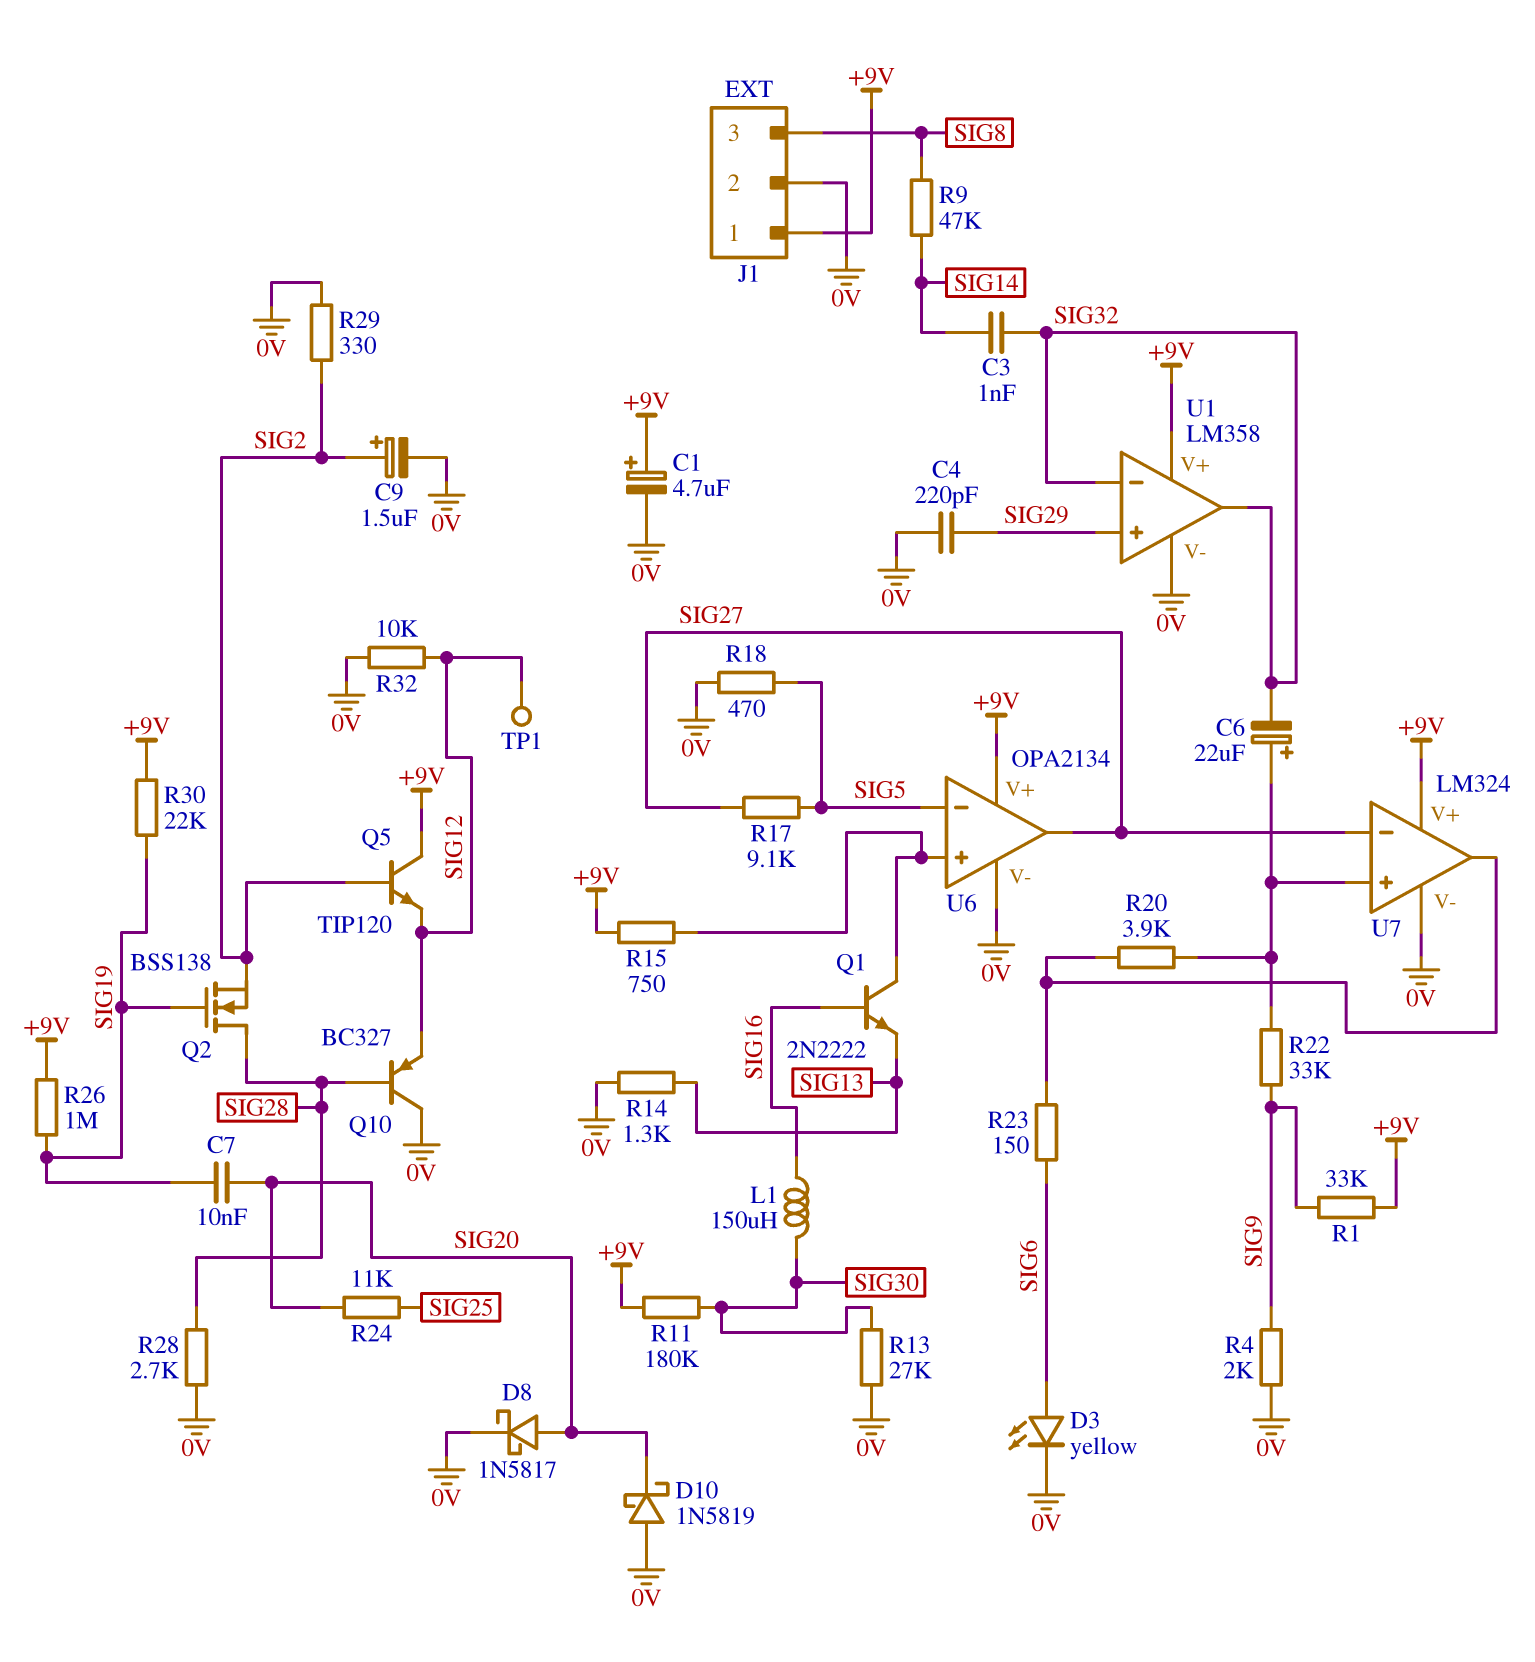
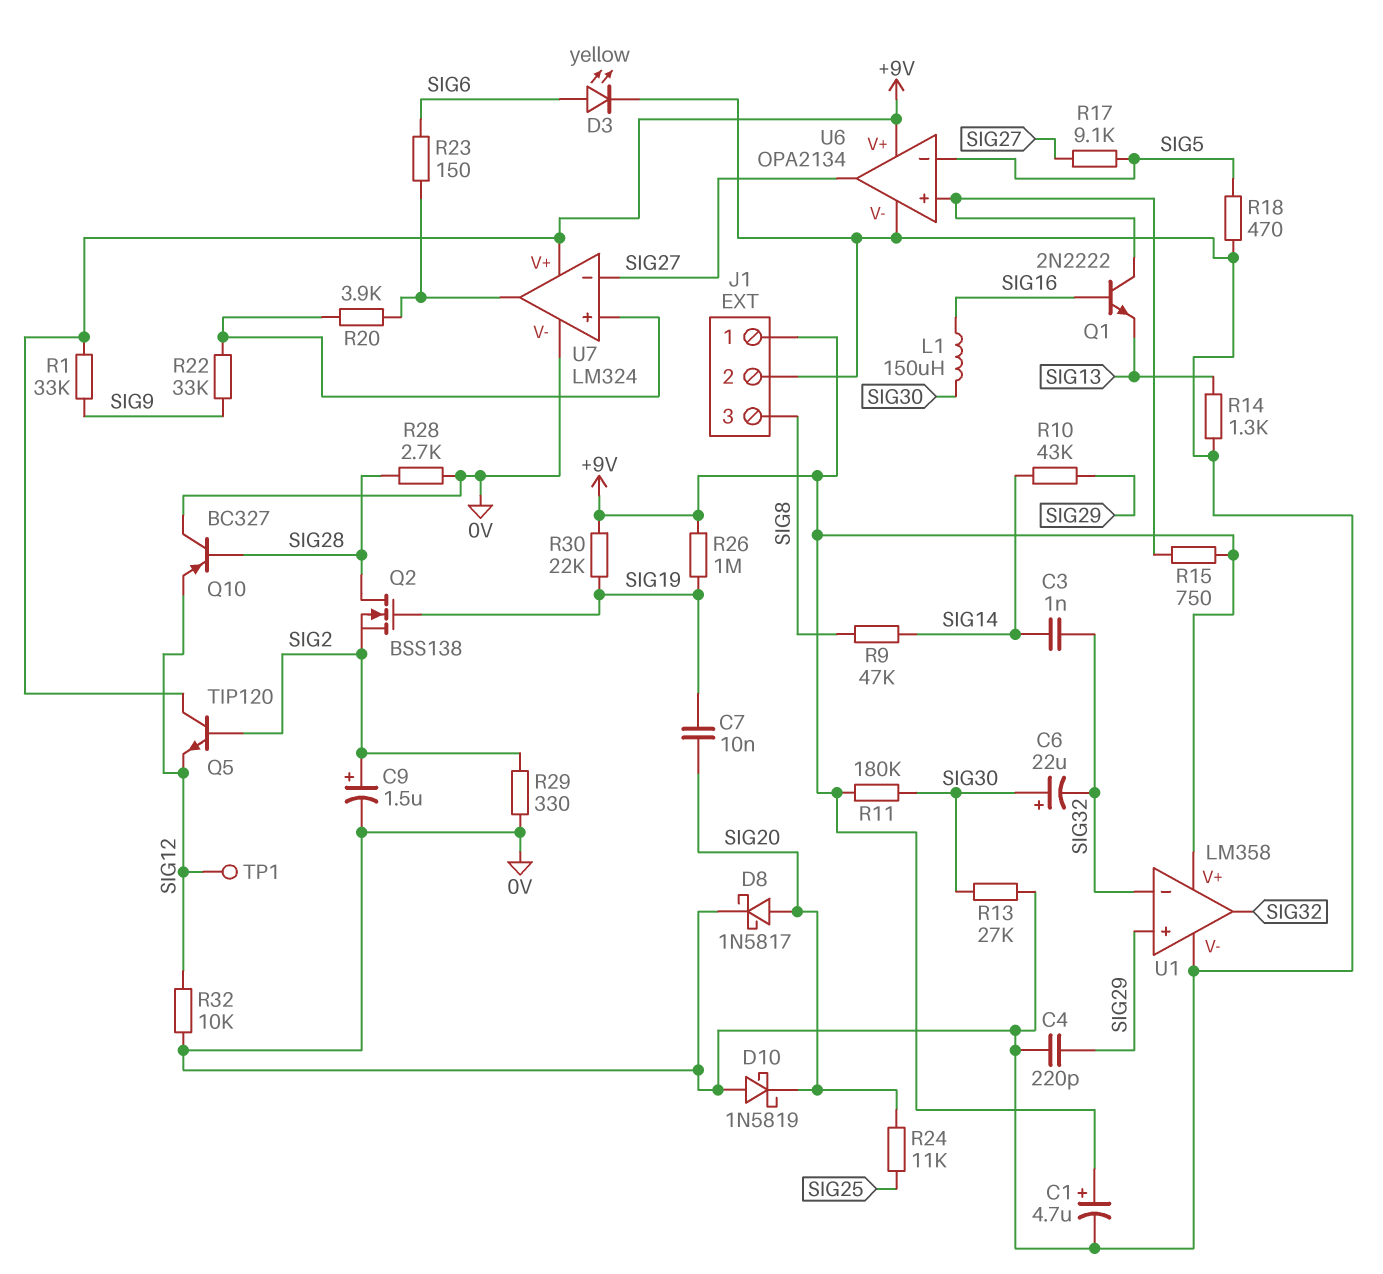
C6: 22uF (plus U7/in+, minus SIG32) -> 22uF (plus SIG30, minus SIG32)
R4: 2k (0V, SIG9) -> none
R10: none -> 43k (SIG14, SIG29)

